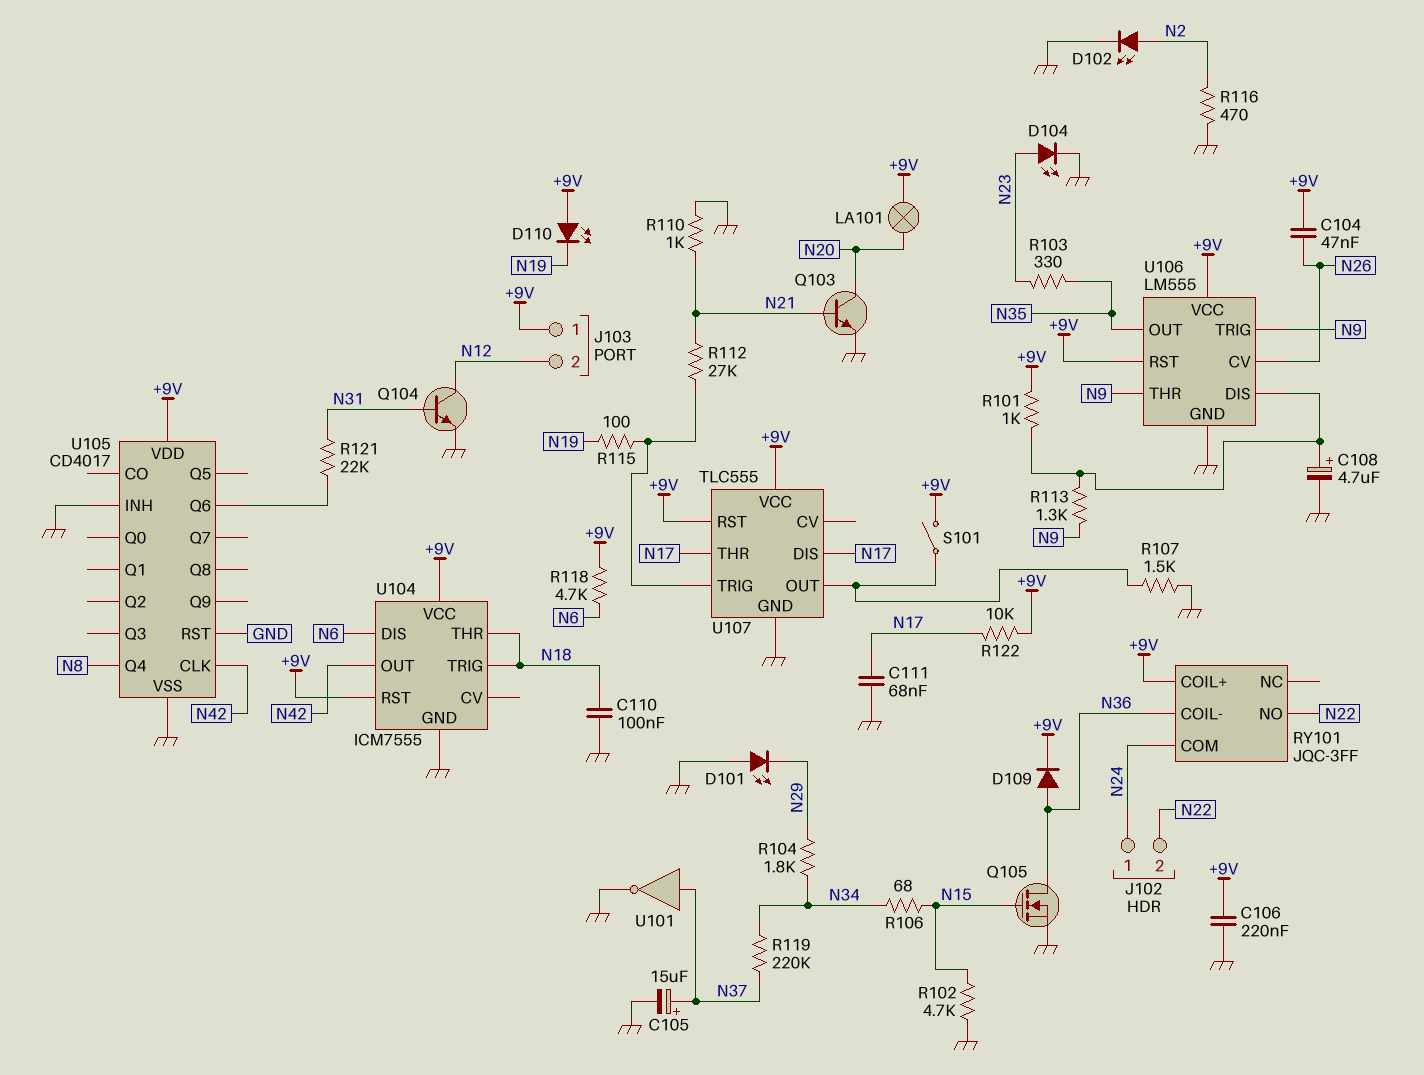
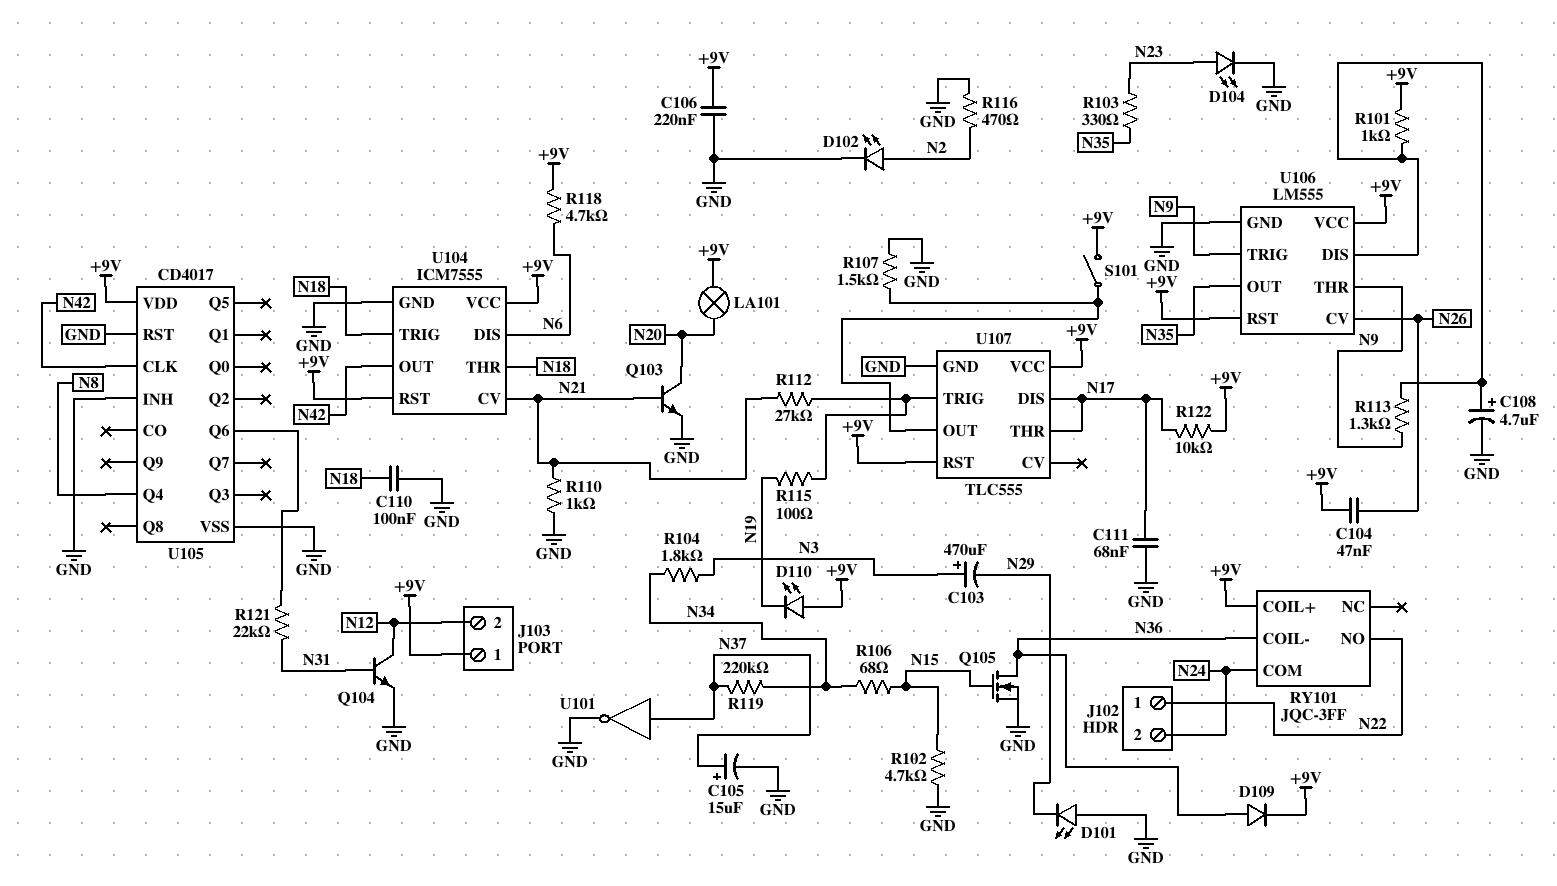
C103: none -> 470uF (plus N3, minus N29)
J102 pin 1: N24 -> N22
J102 pin 2: N22 -> N24
R104: 1.8k (N29, N34) -> 1.8k (N3, N34)
U104 pin CV: none -> N21

